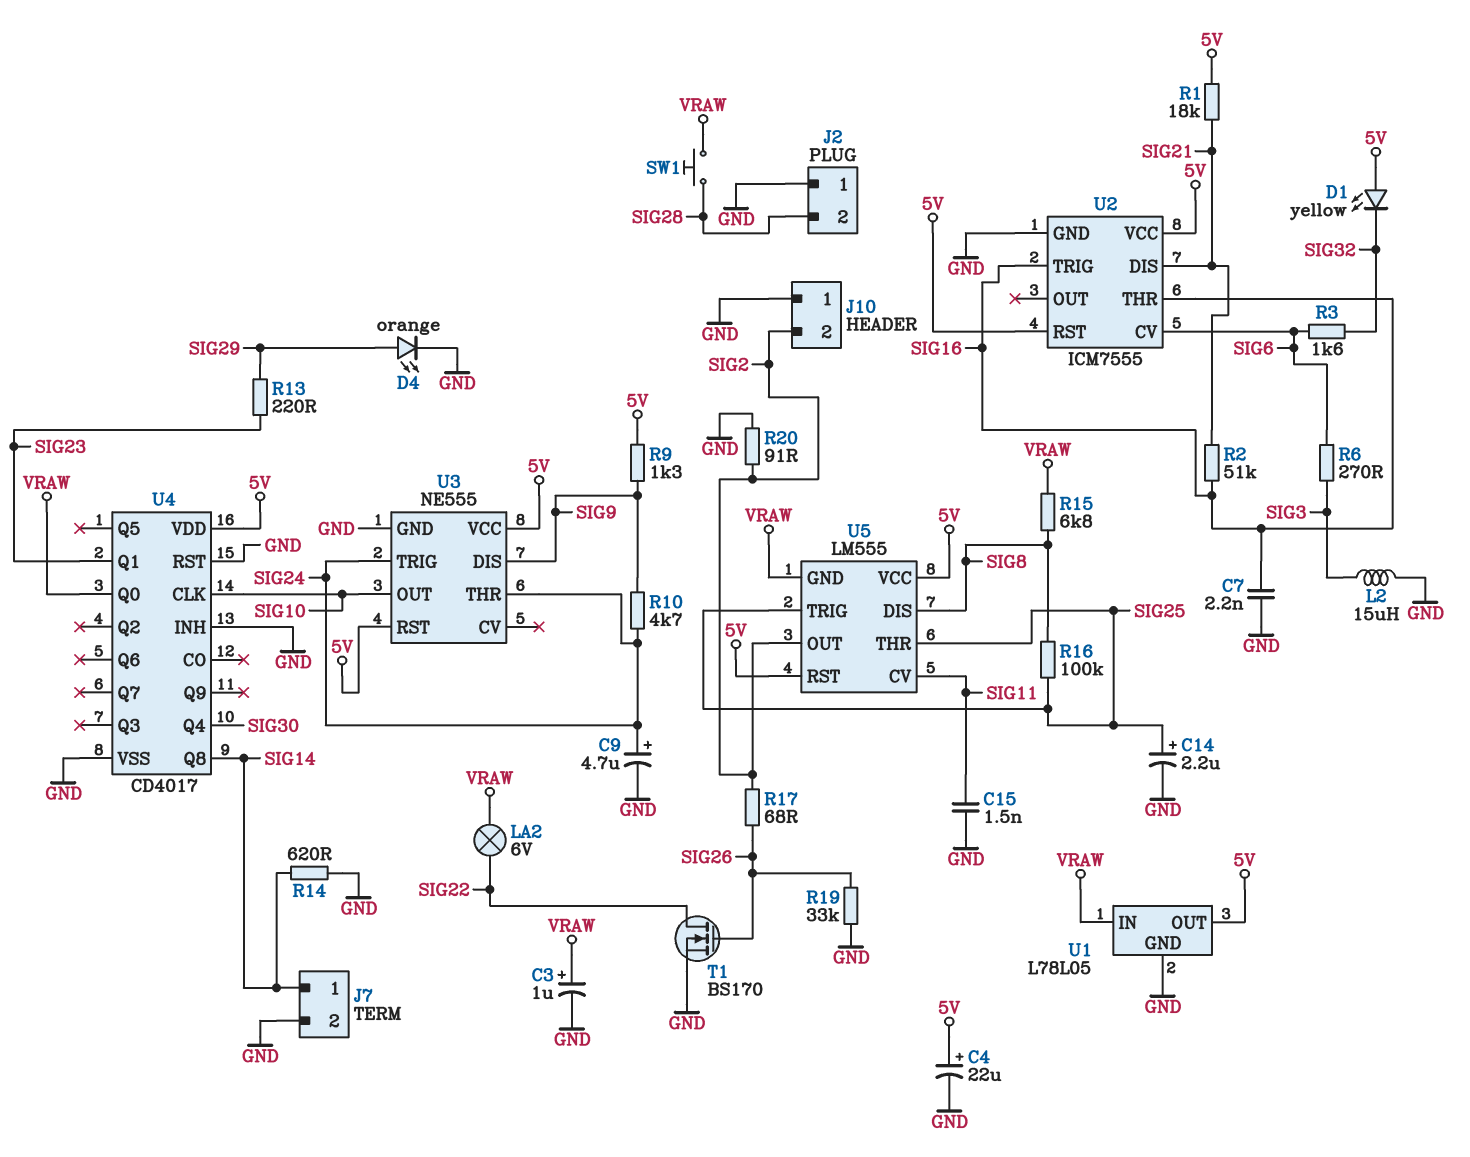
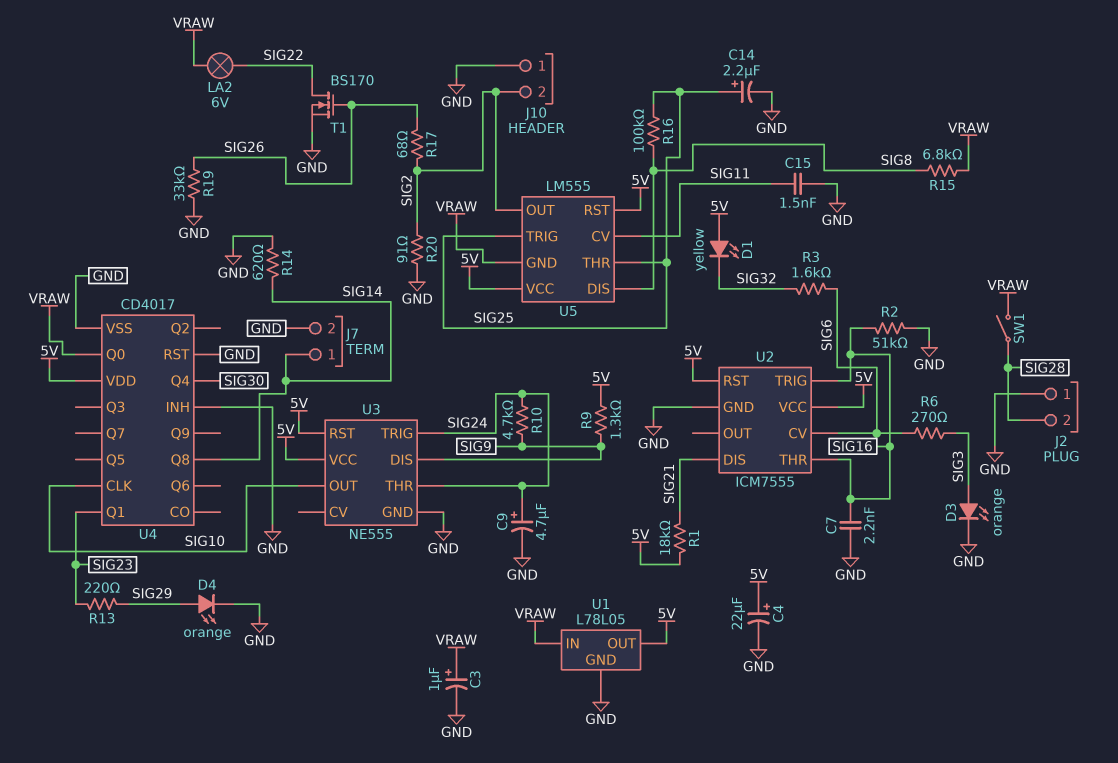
D3: none -> LED orange (A SIG3, K GND)
L2: 15uH (GND, SIG3) -> none
R2: 51k (SIG16, SIG21) -> 51k (GND, SIG16)
SW1: button (SIG28, VRAW) -> switch (SIG28, VRAW)

